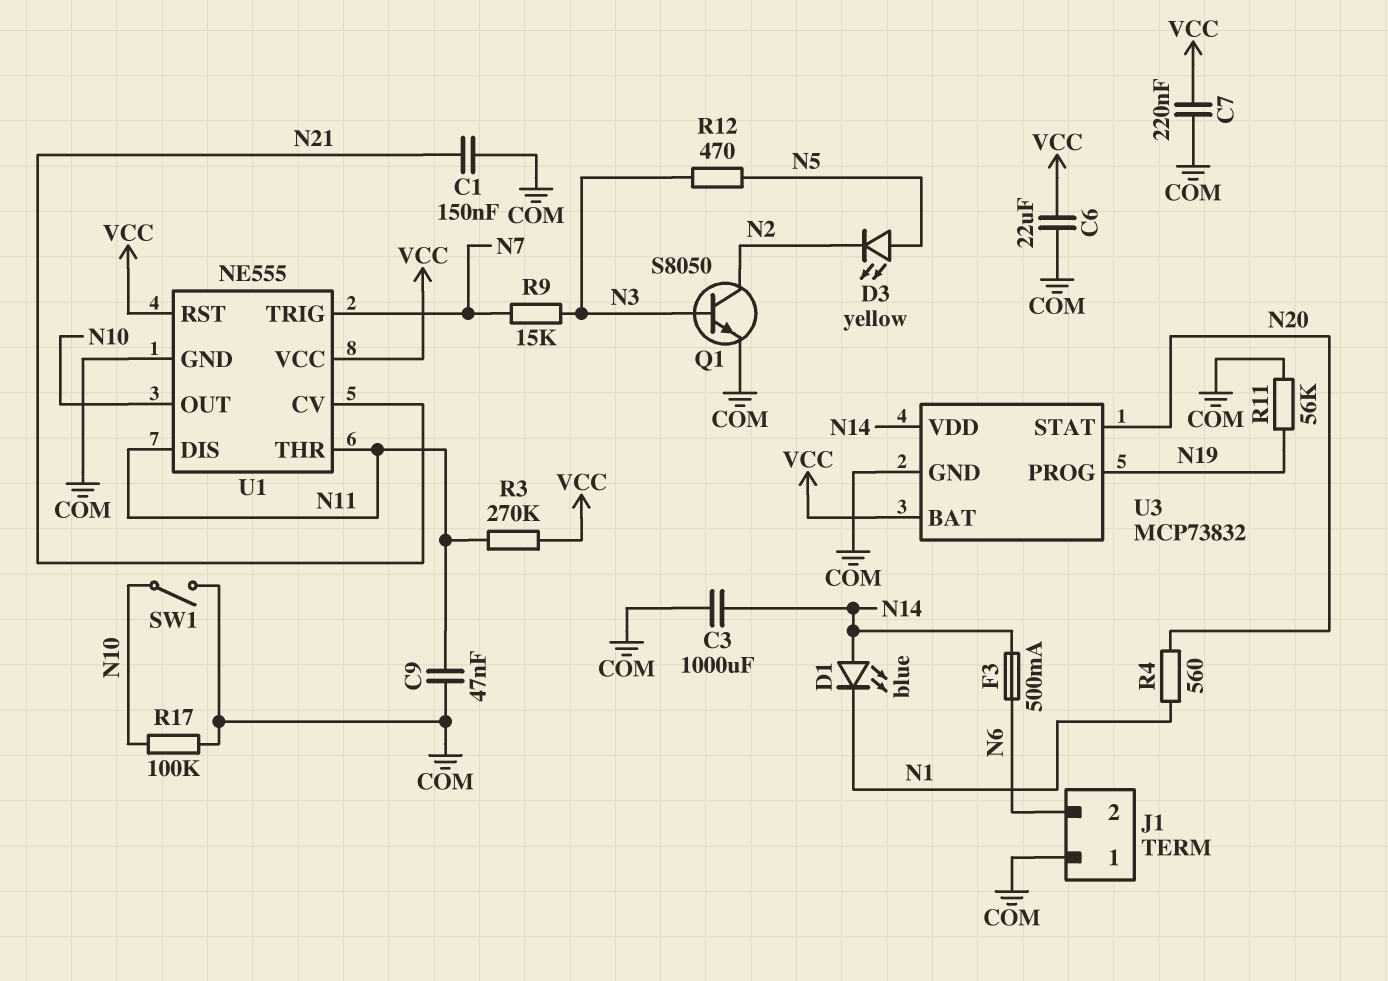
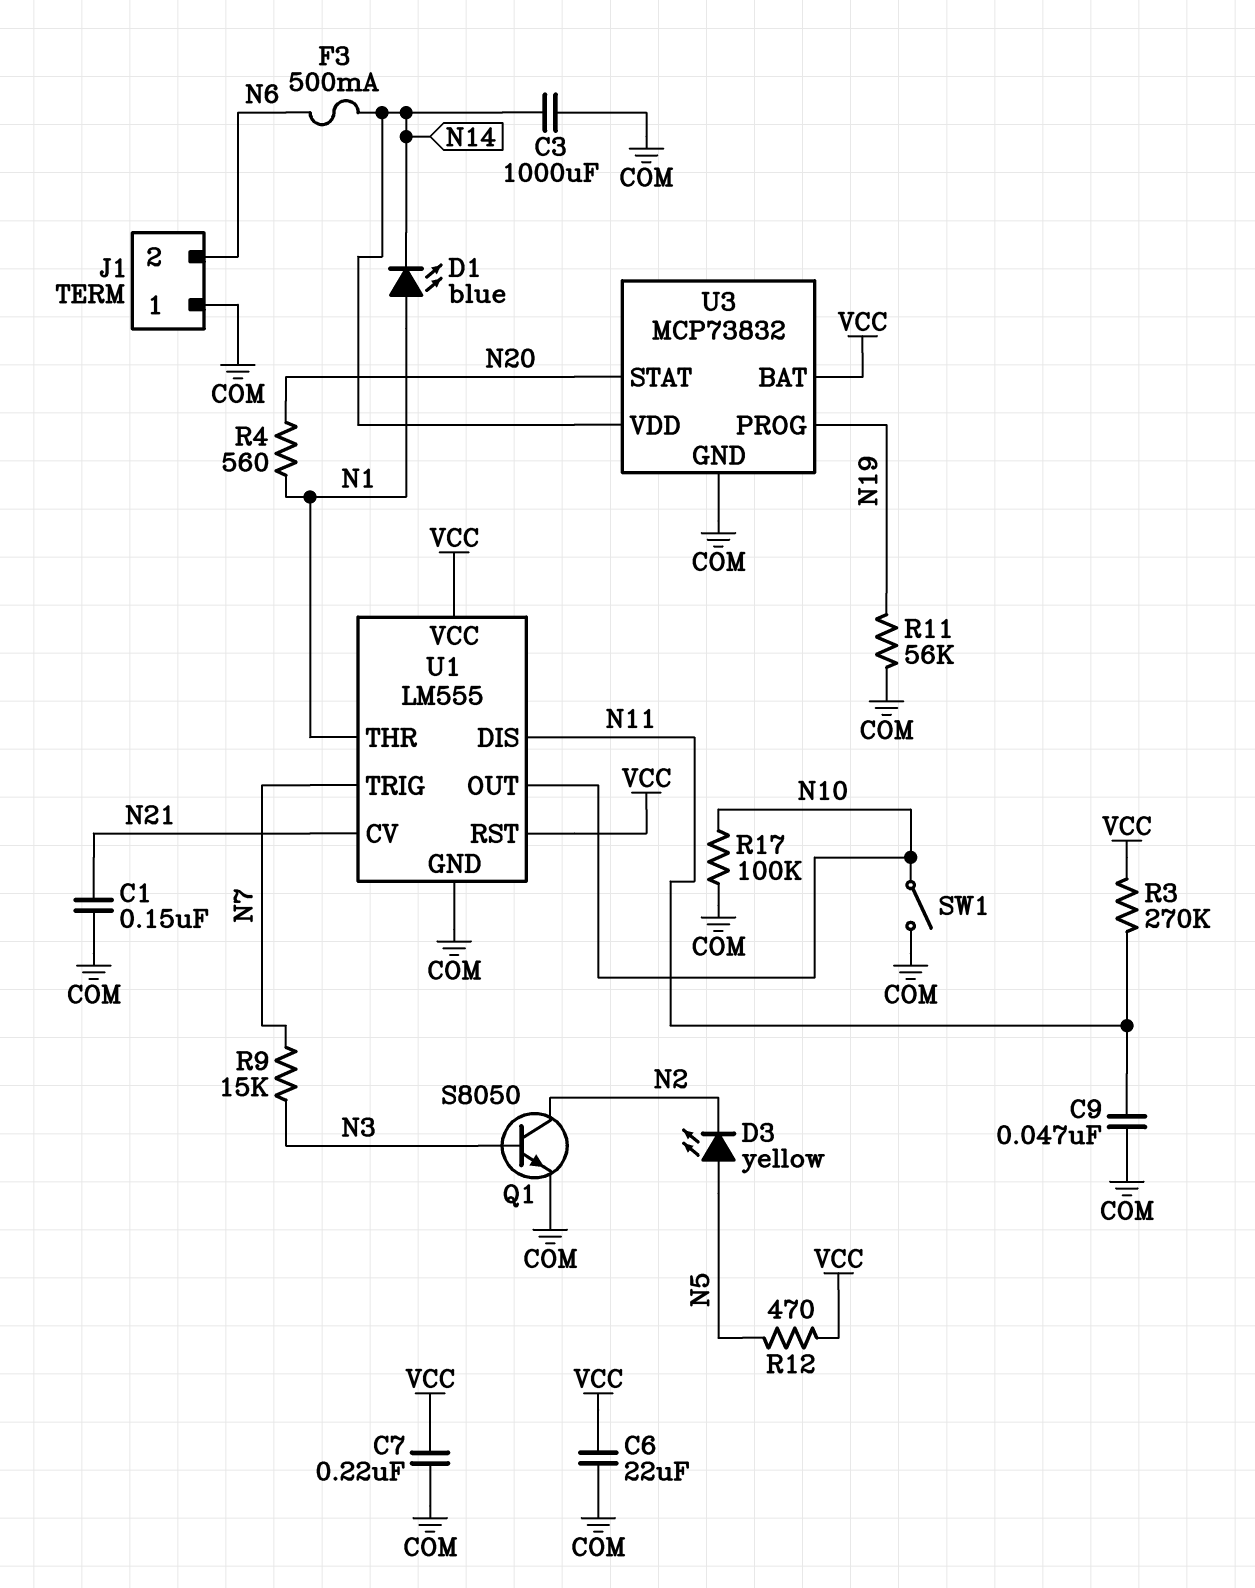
D1: LED blue (A N14, K N1) -> LED blue (A N1, K N14)
R12: 470 (N3, N5) -> 470 (N5, VCC)
U1: NE555 -> LM555
U1 pin THR: N11 -> N1

